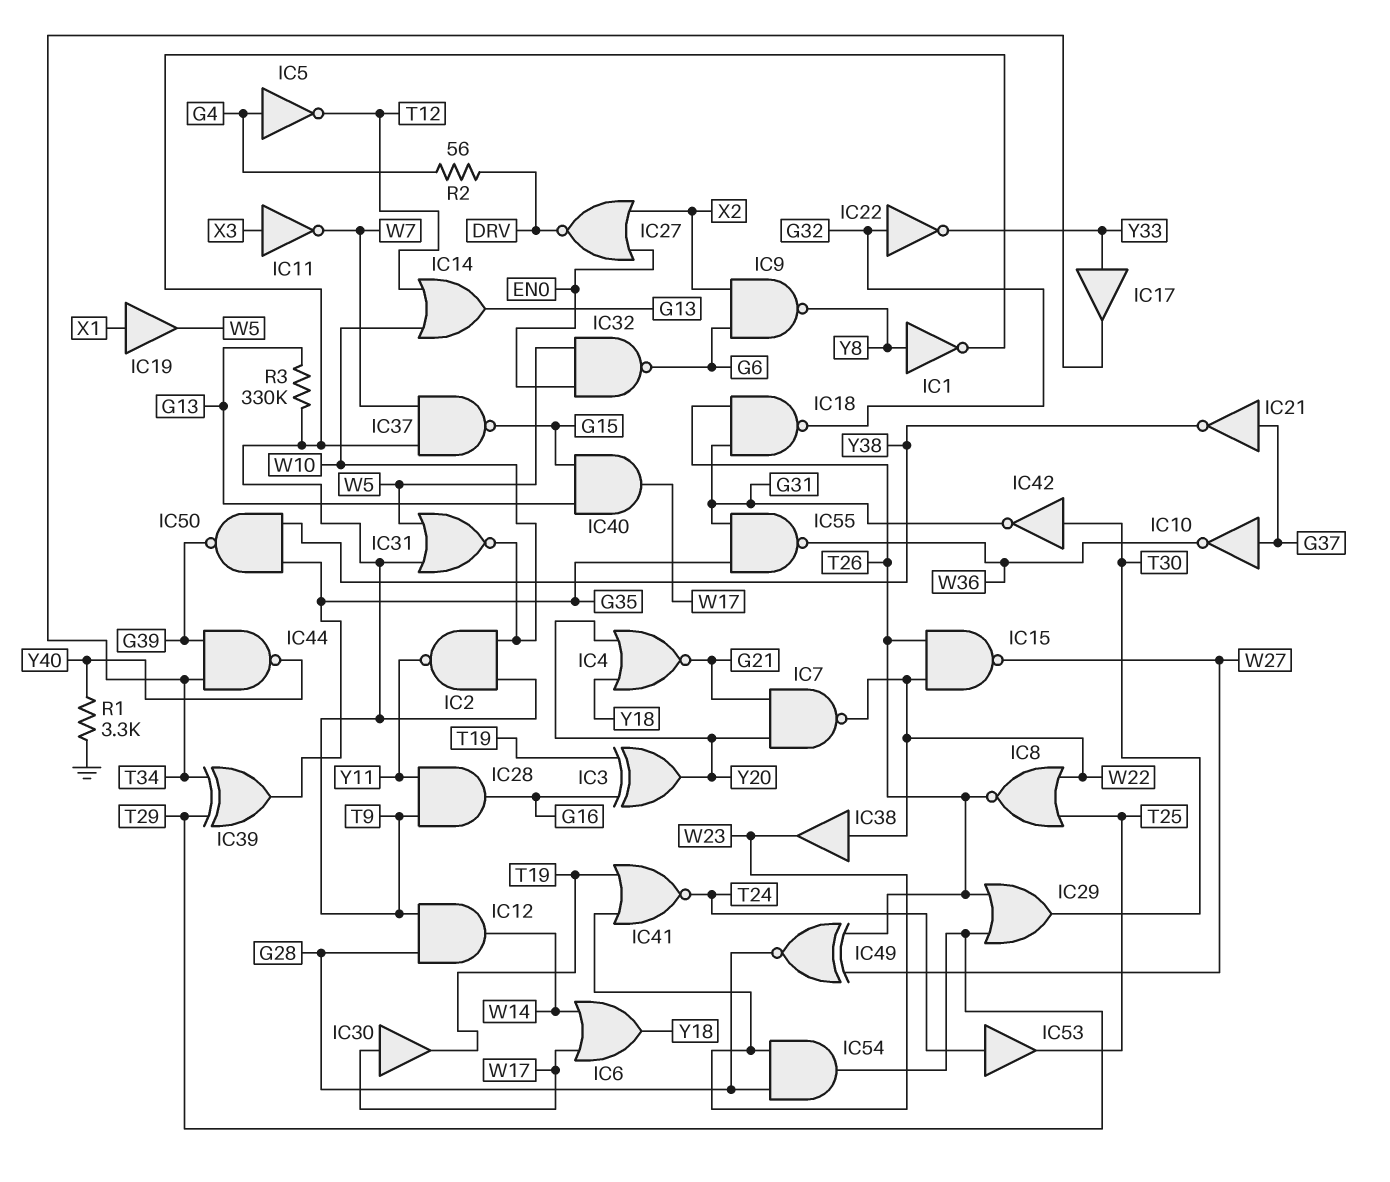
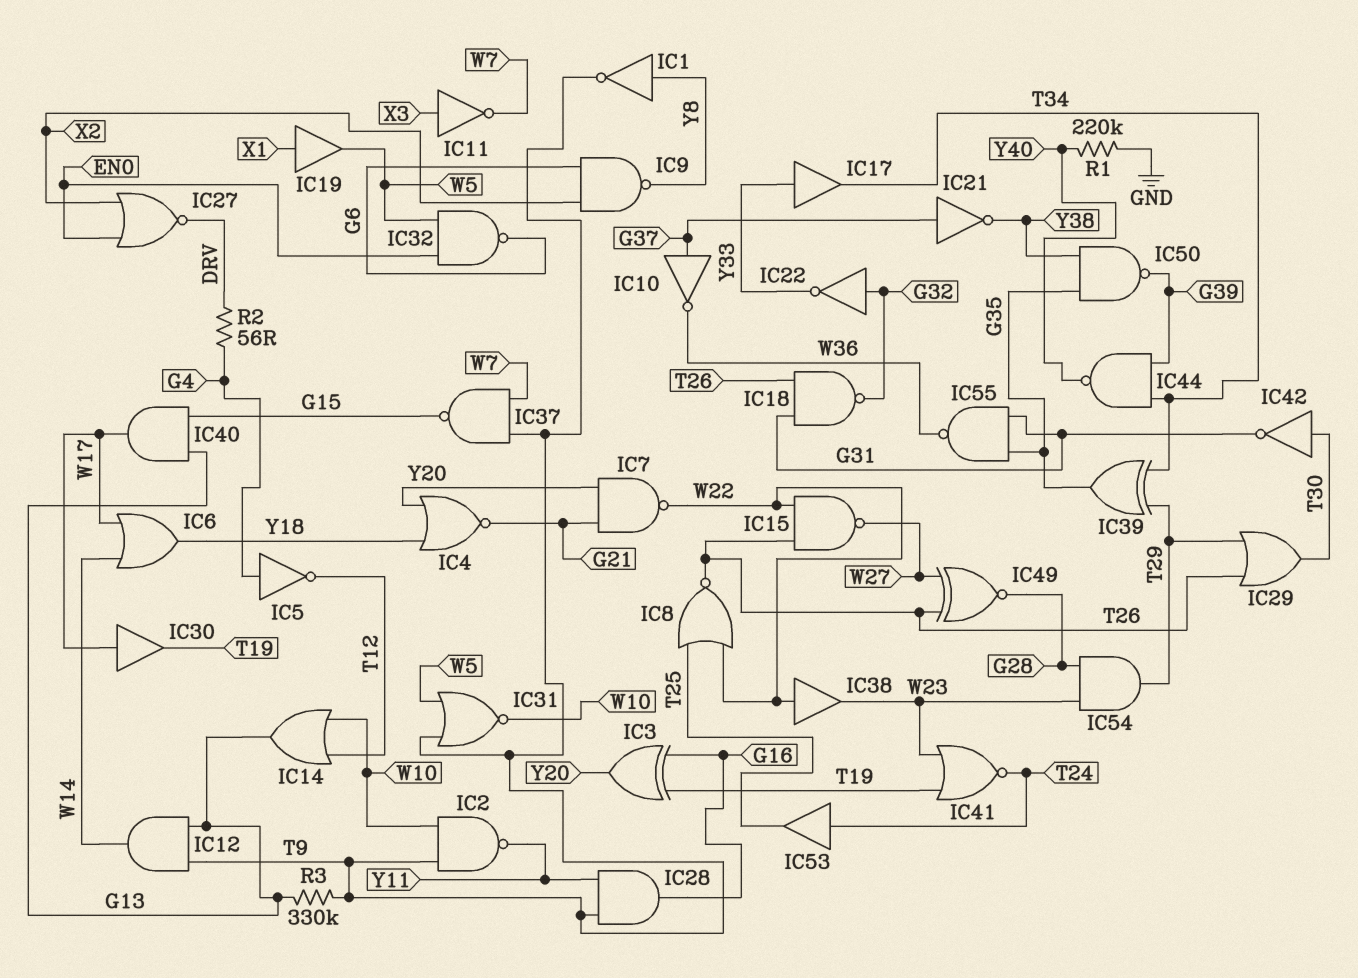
IC12: AND (in G28, in T9, out W14) -> AND (in G13, in T9, out W14)
R1: 3.3k (GND, Y40) -> 220k (GND, Y40)

